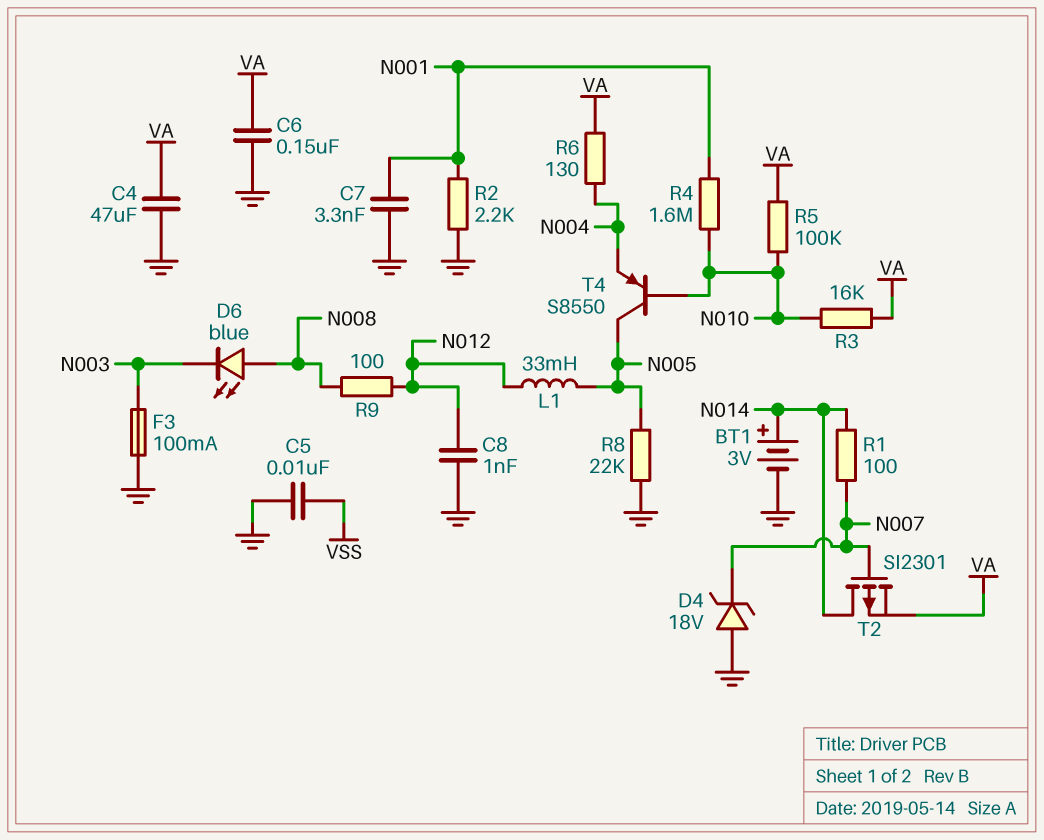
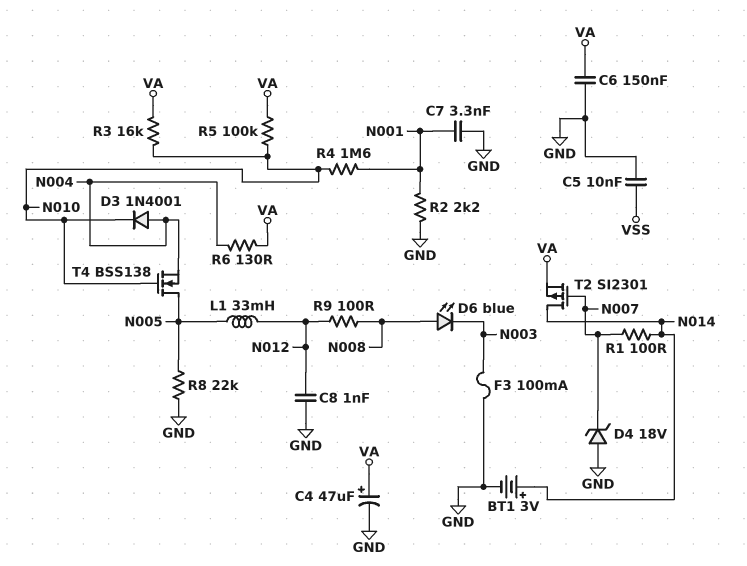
C4: 47uF (GND, VA) -> 47uF (plus VA, minus GND)
D3: none -> diode 1N4001 (A N004, K N010)
T4: PNP S8550 (B N010, C N005, E N004) -> NMOS BSS138 (G N010, D N005, S N004)

